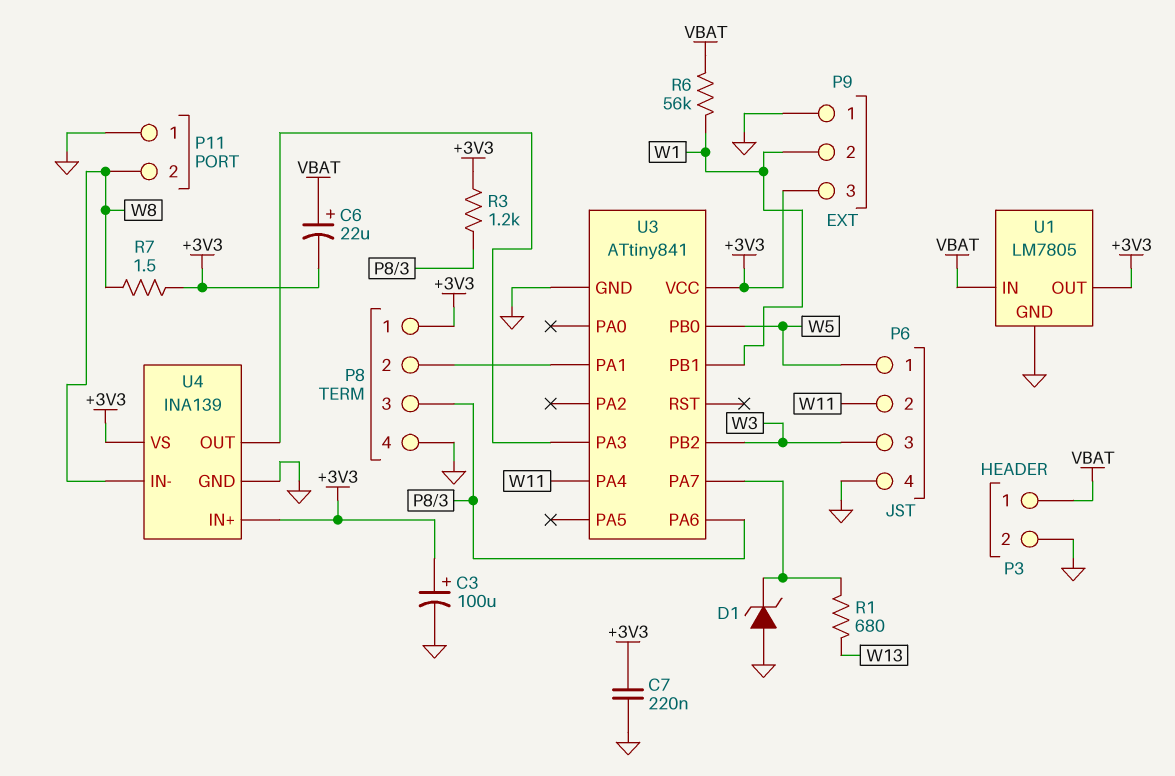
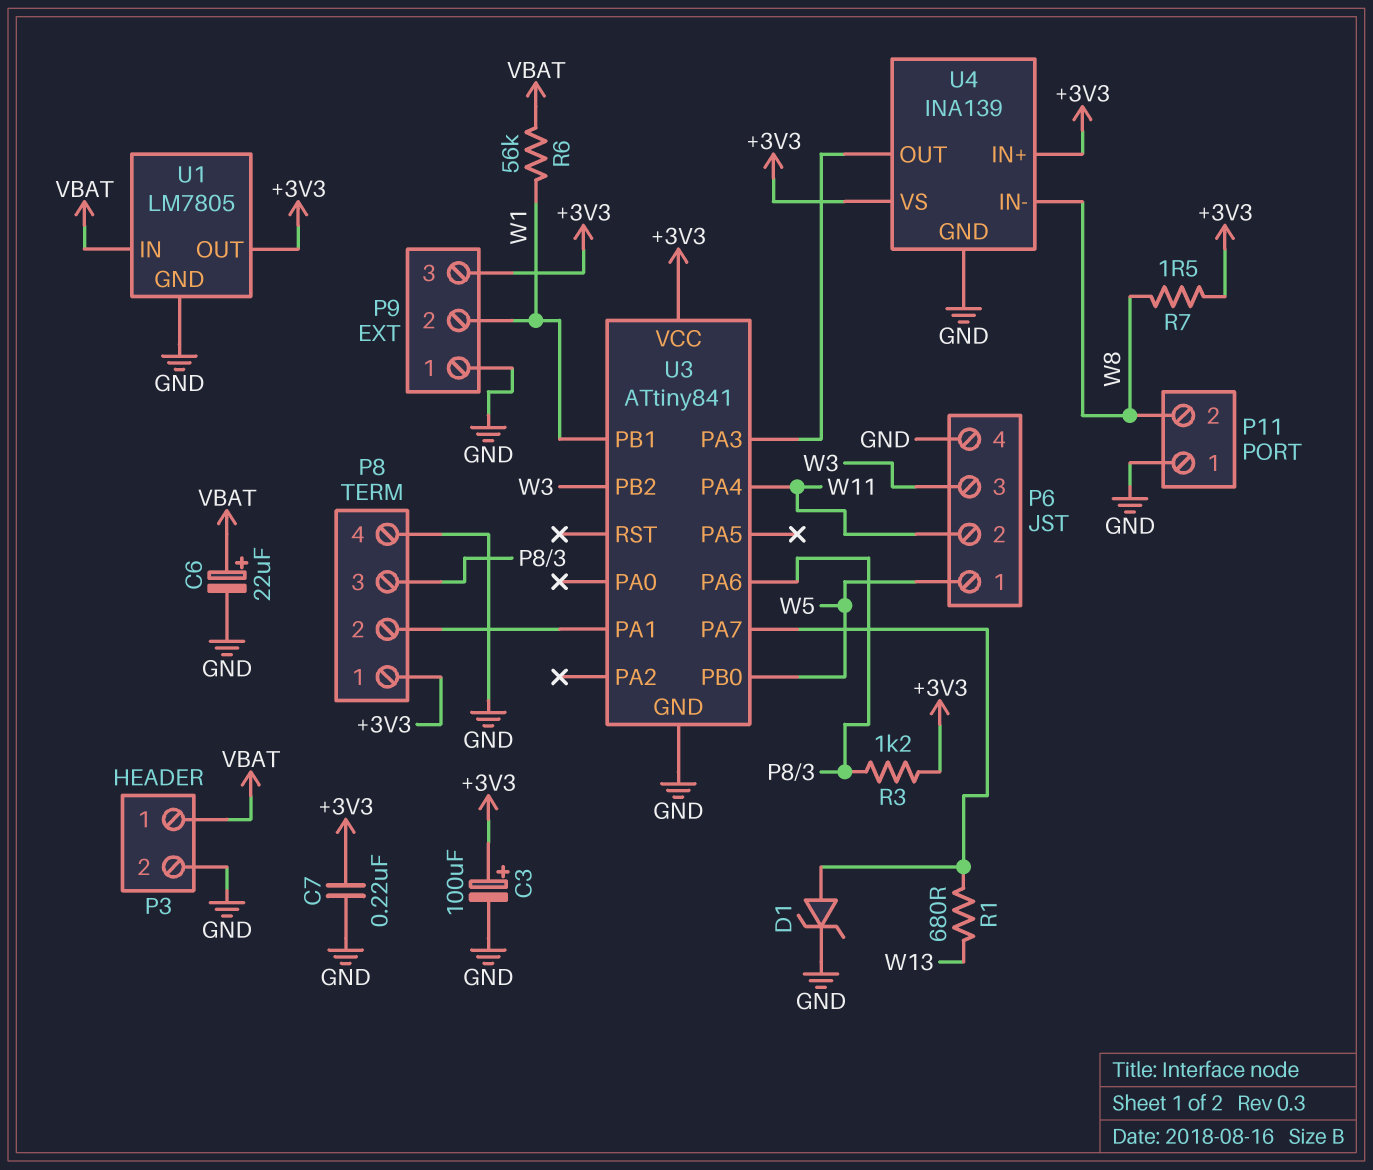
C6: 22uF (plus VBAT, minus +3V3) -> 22uF (plus VBAT, minus GND)
D1: zener (A GND, K U3/PA7) -> zener (A U3/PA7, K GND)

